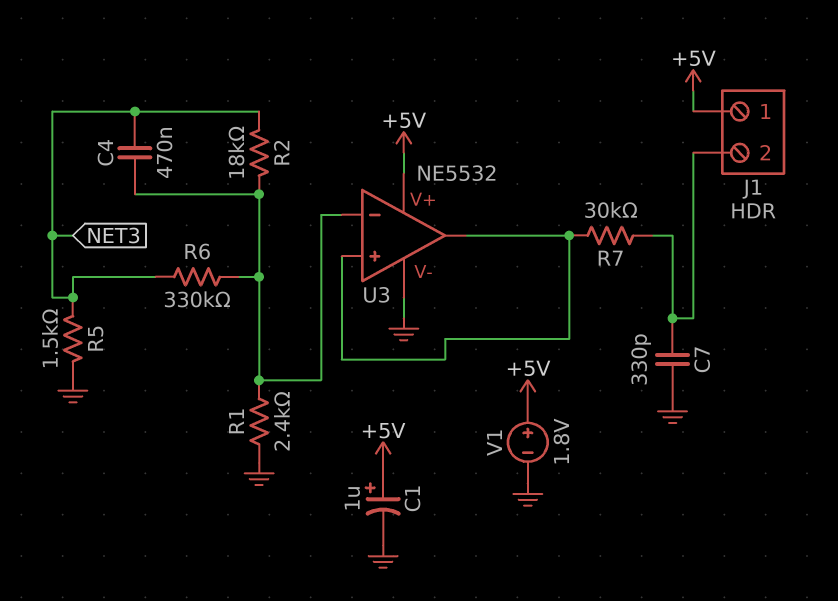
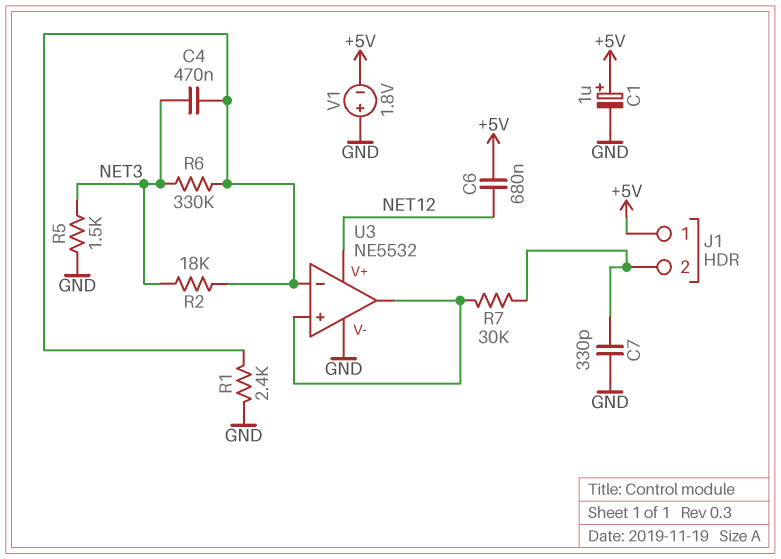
C6: none -> 680nF (+5V, NET12)
U3 pin V+: +5V -> NET12
V1: 1.8V (plus +5V, minus GND) -> 1.8V (plus GND, minus +5V)

